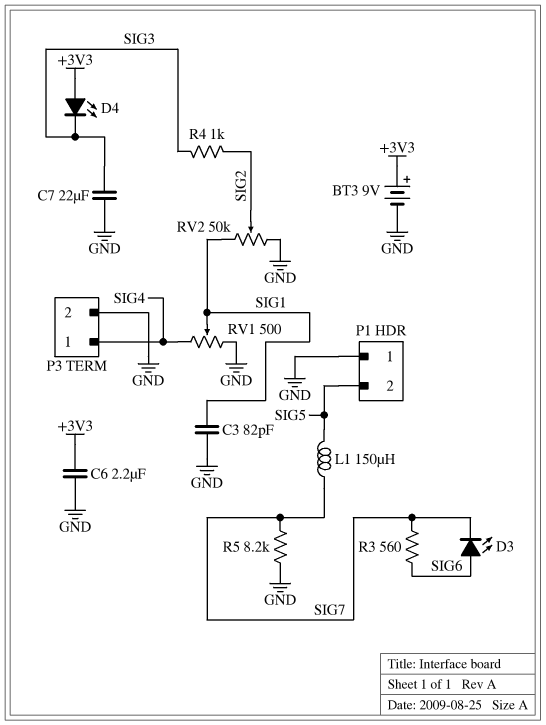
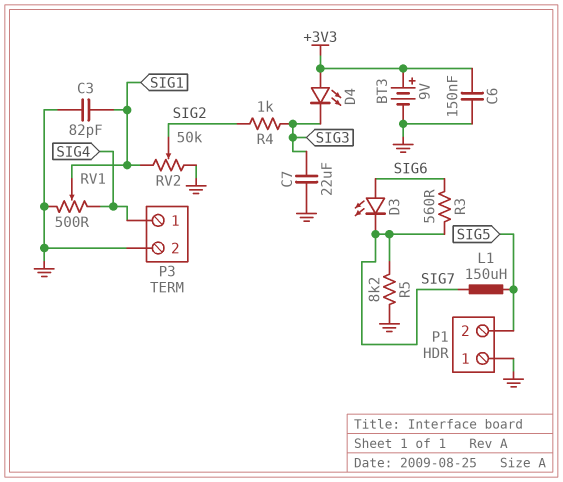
C6: 2.2uF (+3V3, GND) -> 150nF (+3V3, GND)

